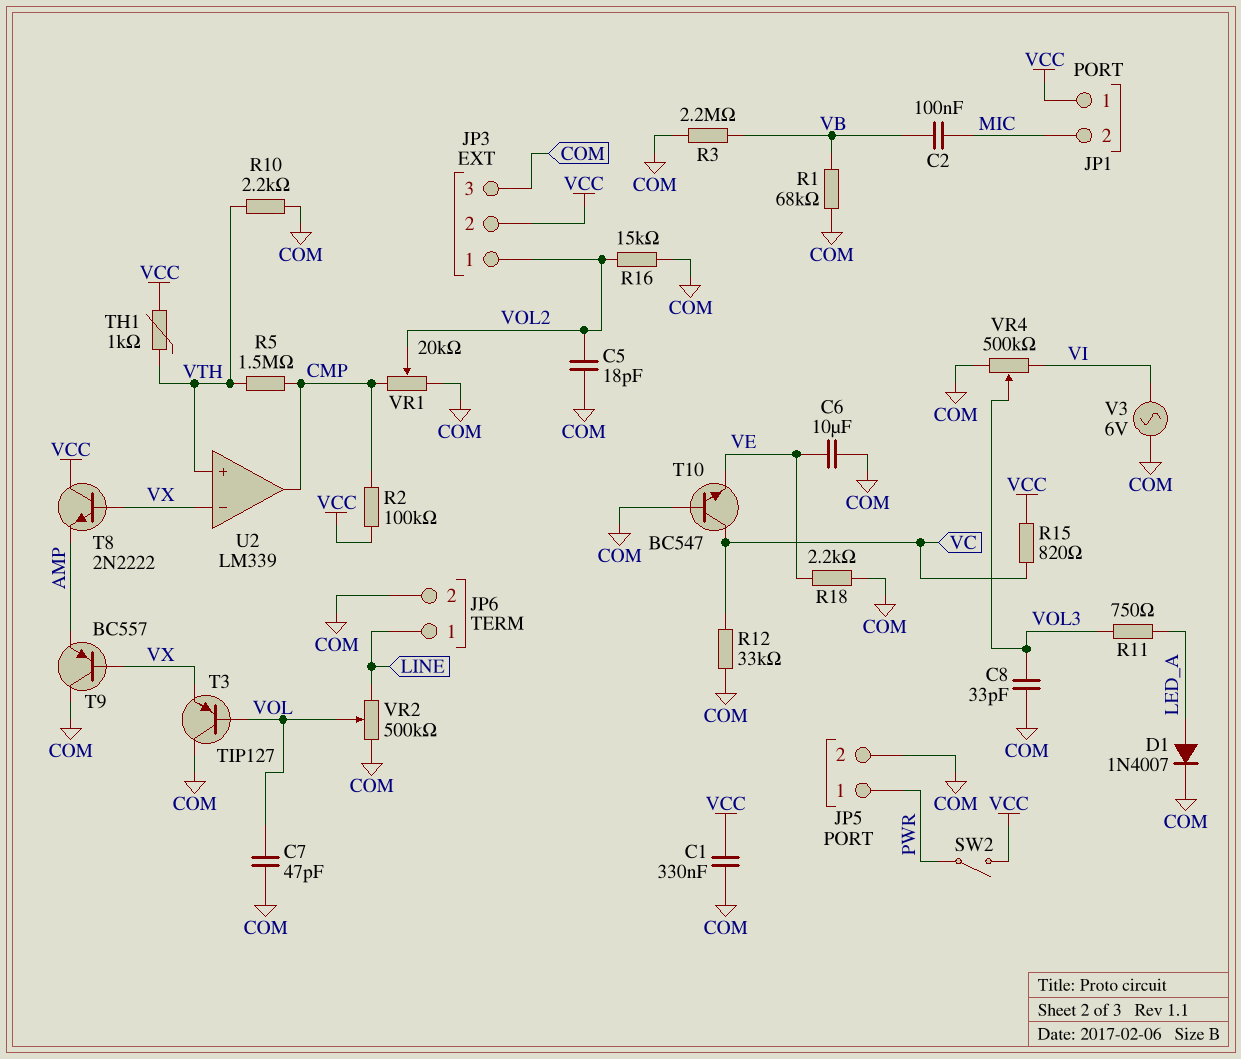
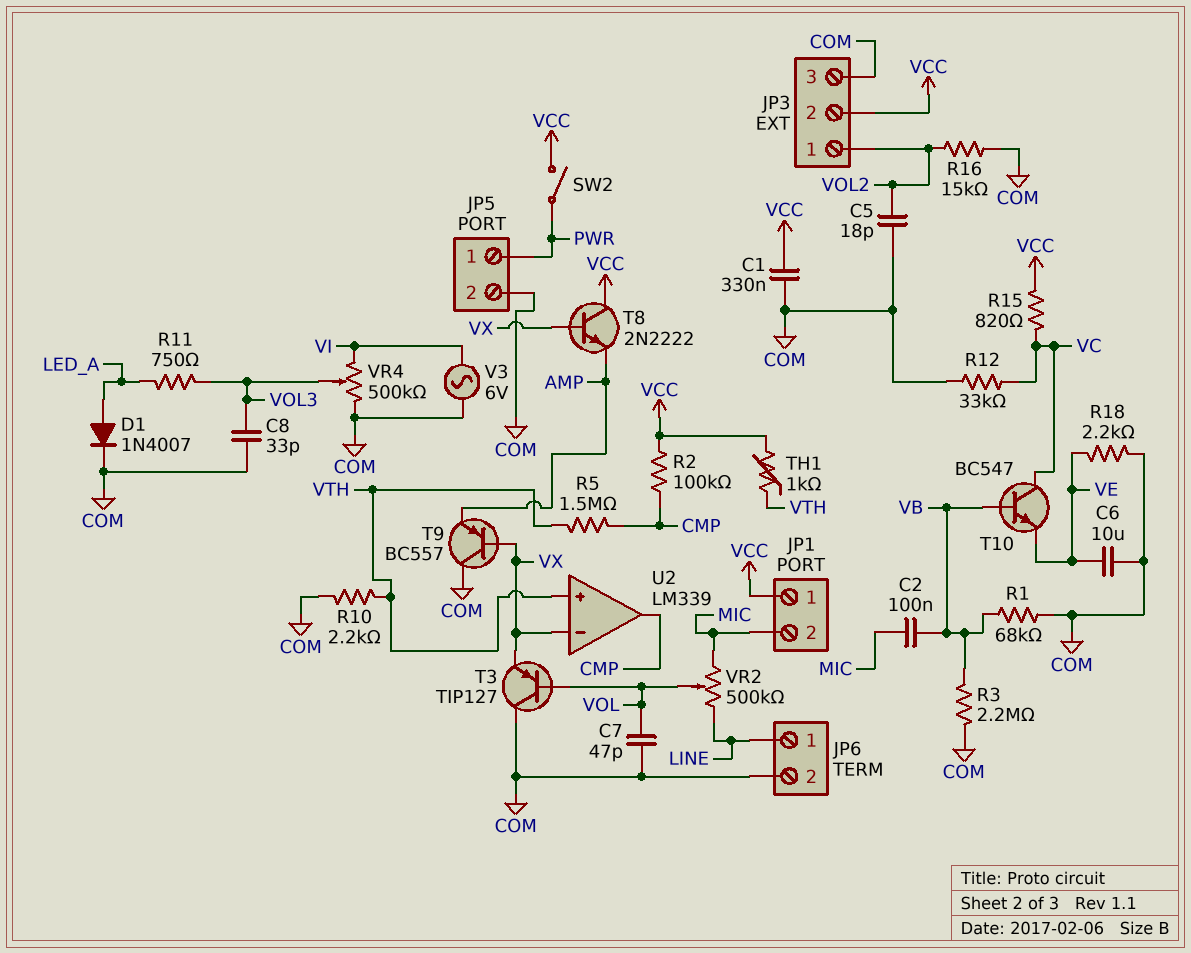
T10: NPN BC547 (B COM, C VC, E VE) -> NPN BC547 (B VB, C VC, E VE)
VR1: 20k (CMP, COM, wiper VOL2) -> none
VR2: 500k (COM, LINE, wiper VOL) -> 500k (LINE, MIC, wiper VOL)

